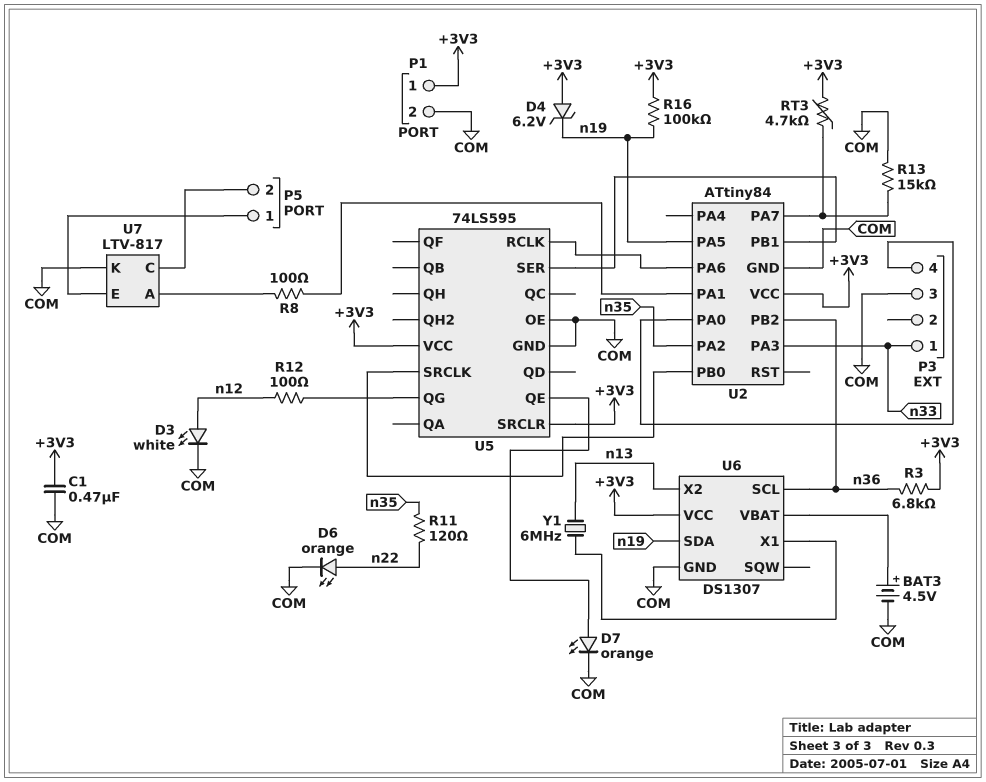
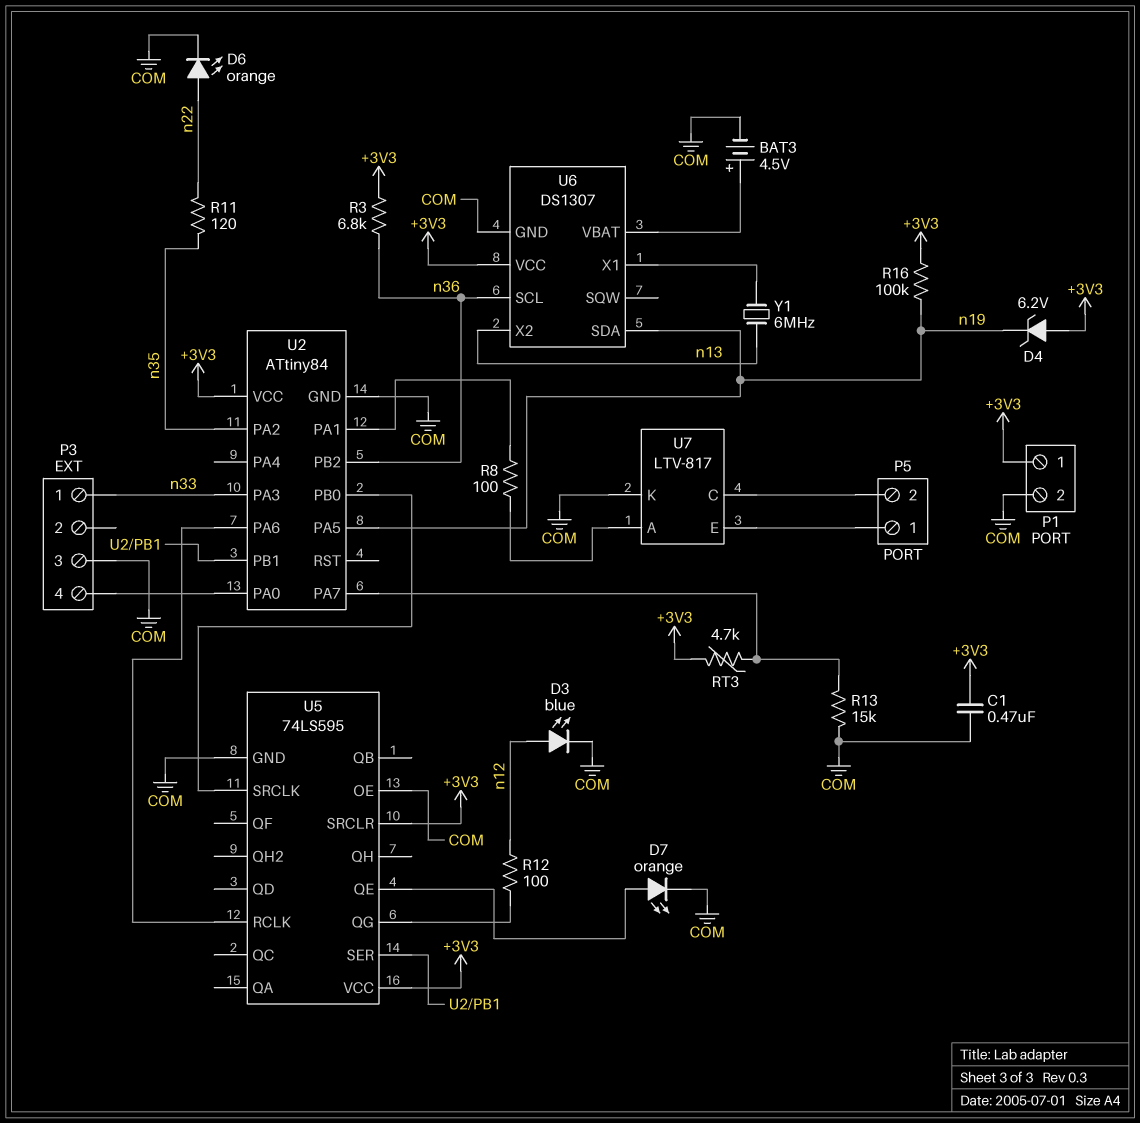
D3: LED white (A n12, K COM) -> LED blue (A n12, K COM)

